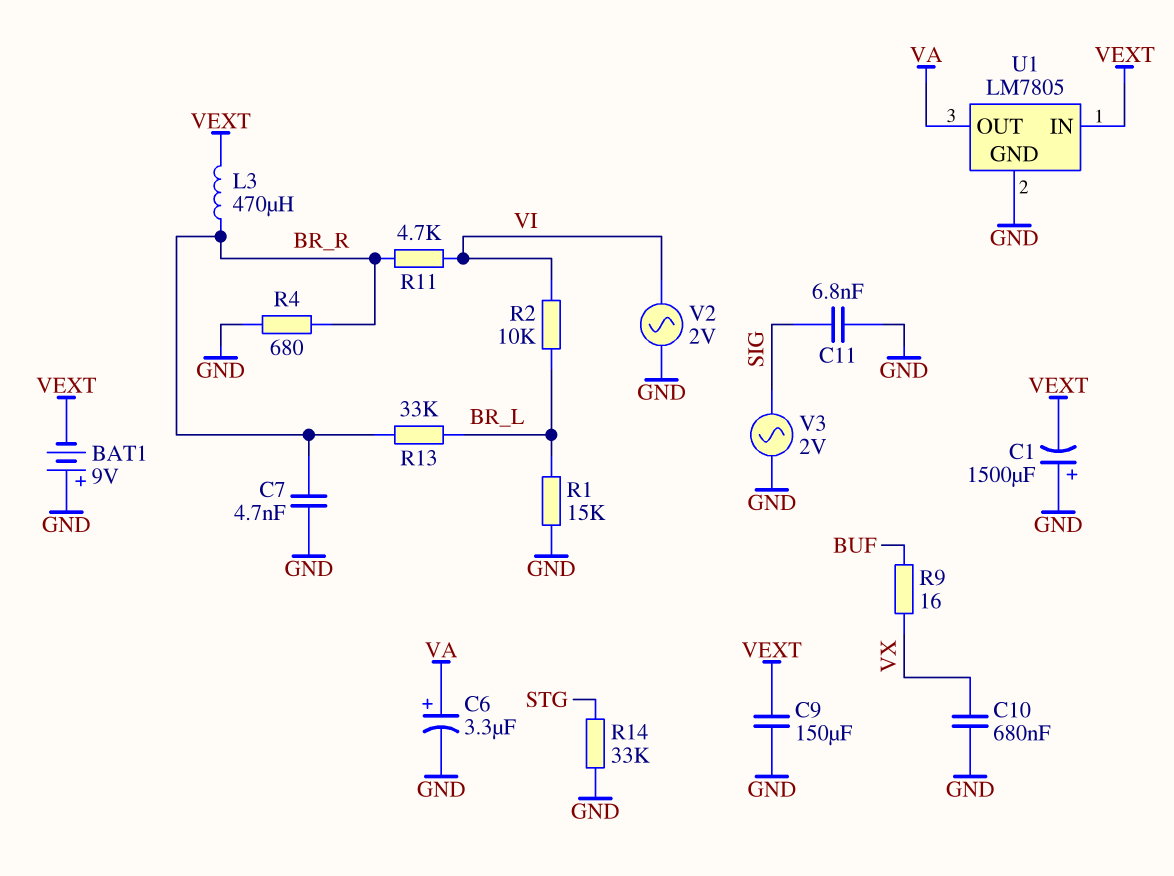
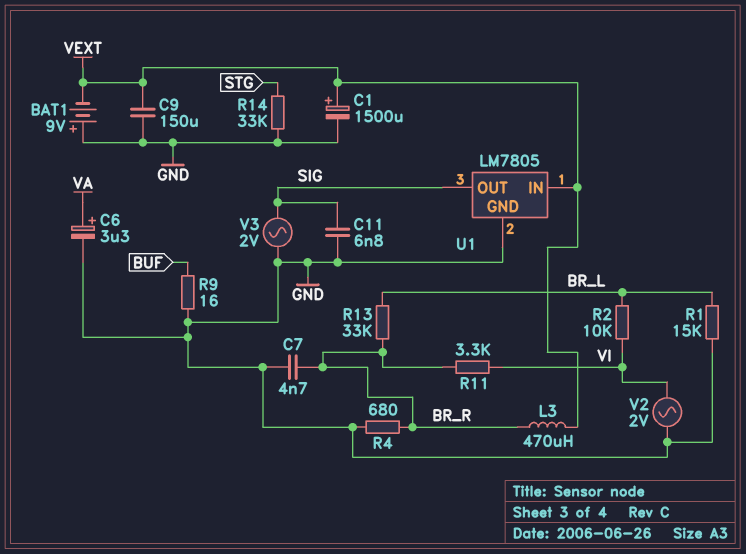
C1: 1500uF (plus GND, minus VEXT) -> 1500uF (plus VEXT, minus GND)
C10: 680nF (GND, VX) -> none
R9: 16 (BUF, VX) -> 16 (BUF, GND)
R11: 4.7k (BR_R, VI) -> 3.3k (BR_R, VI)
U1 pin OUT: VA -> SIG

